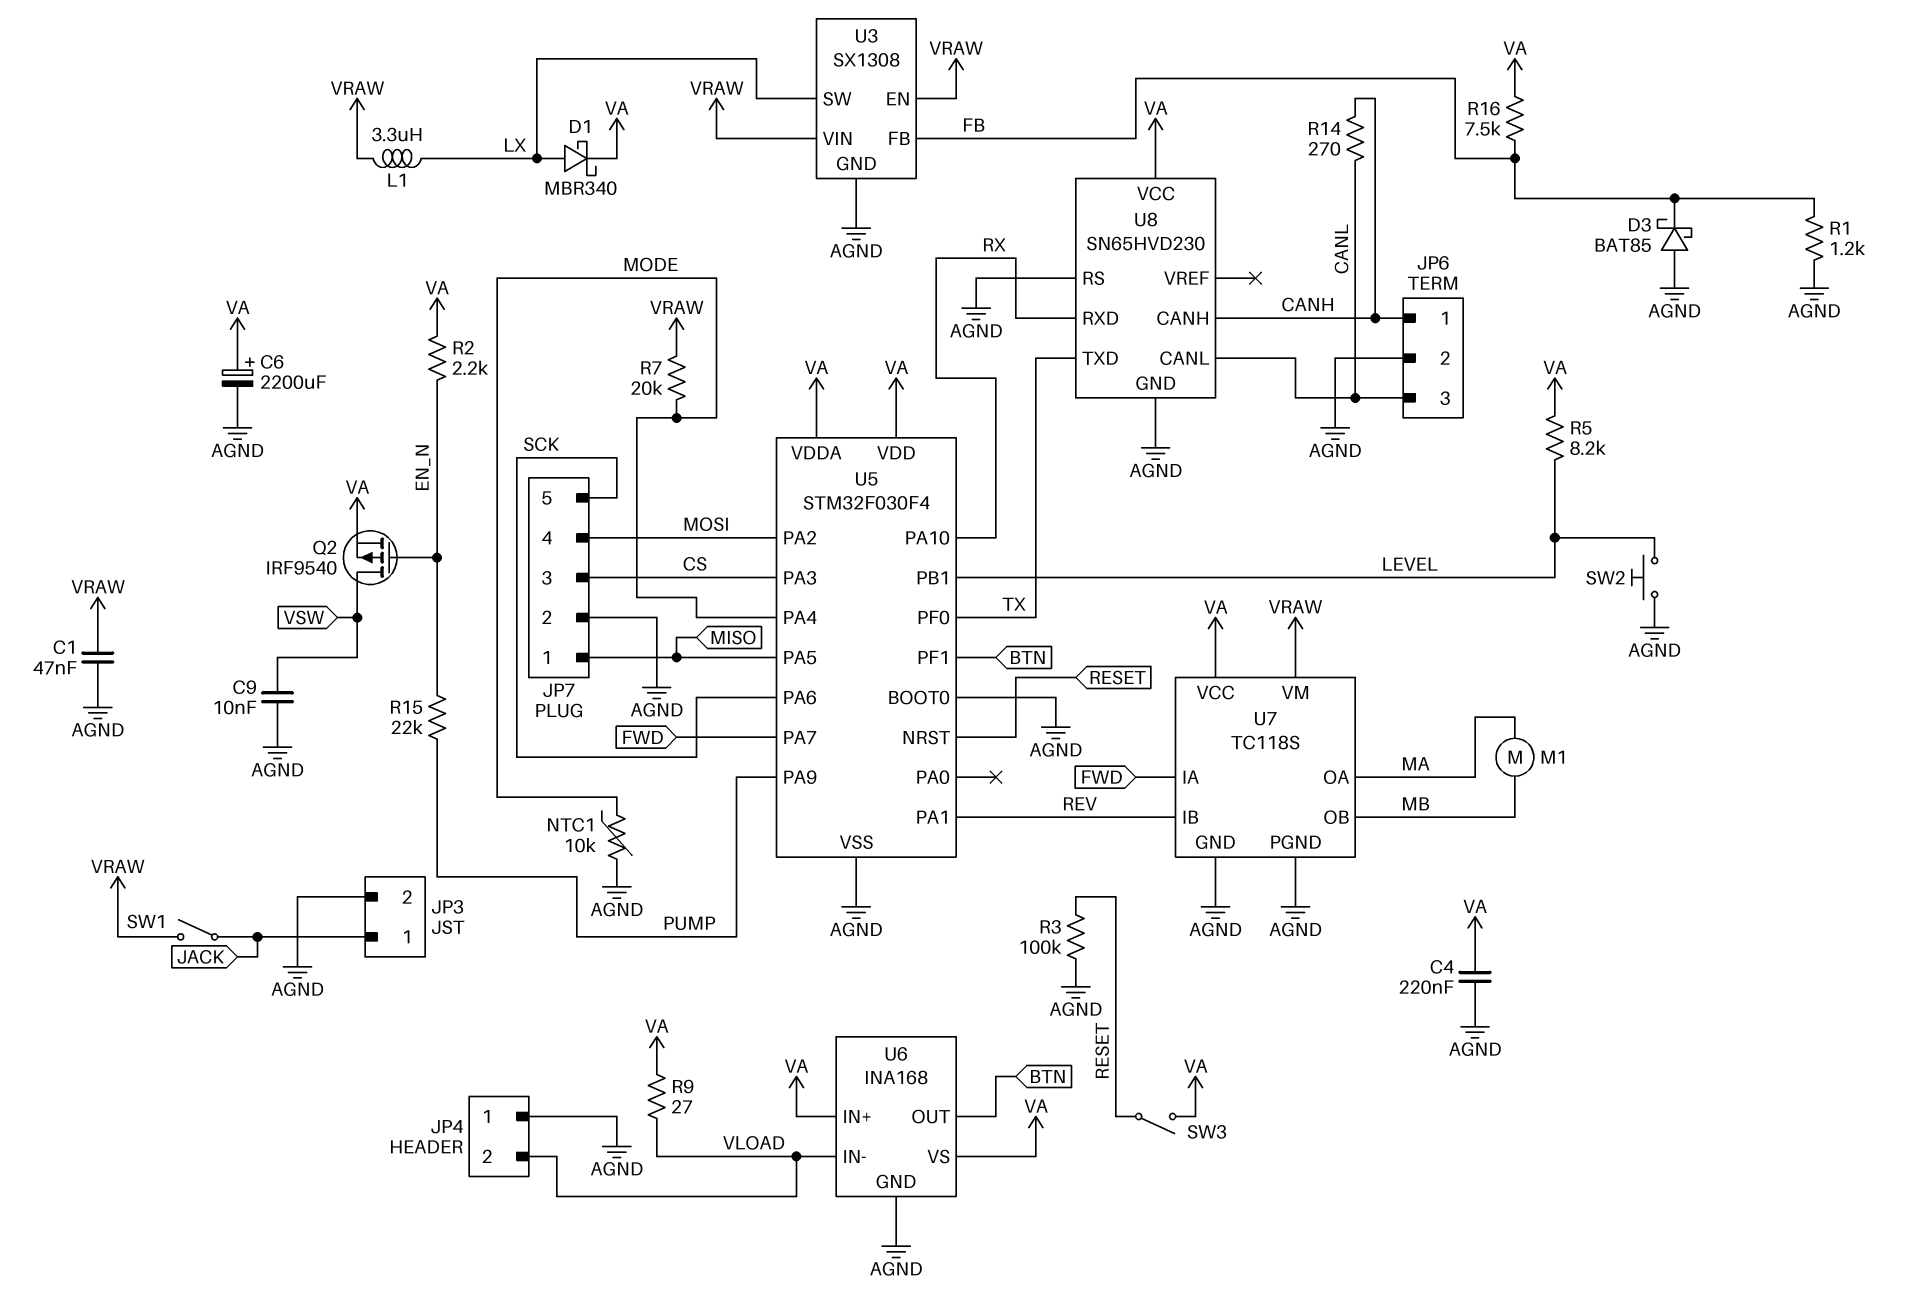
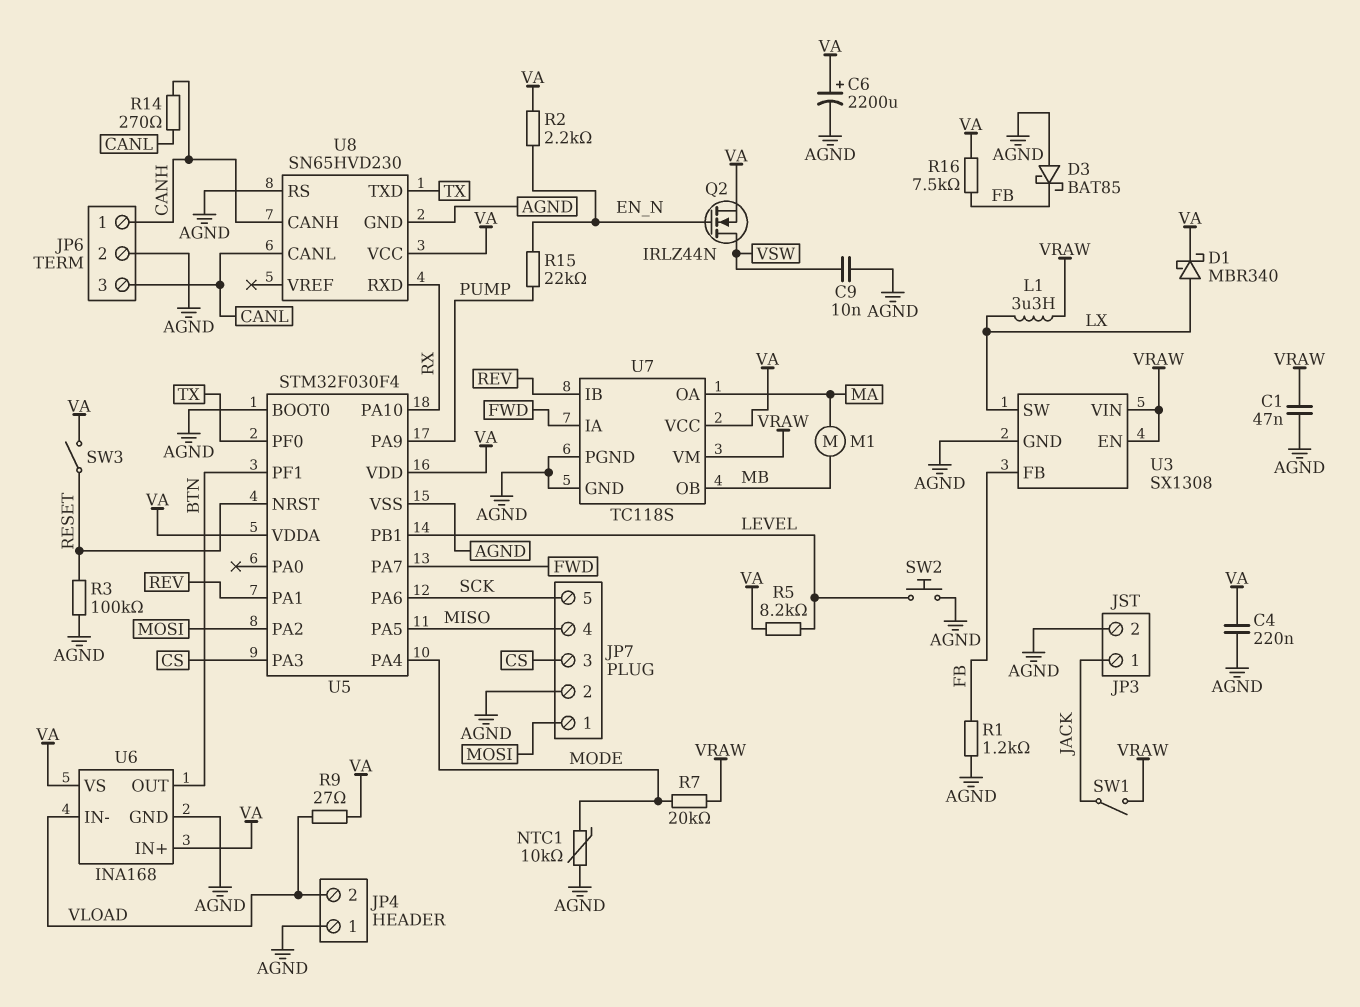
JP7 pin 1: MISO -> MOSI
JP7 pin 4: MOSI -> MISO
Q2: PMOS IRF9540 (G EN_N, D VSW, S VA) -> NMOS IRLZ44N (G EN_N, D VSW, S VA)

